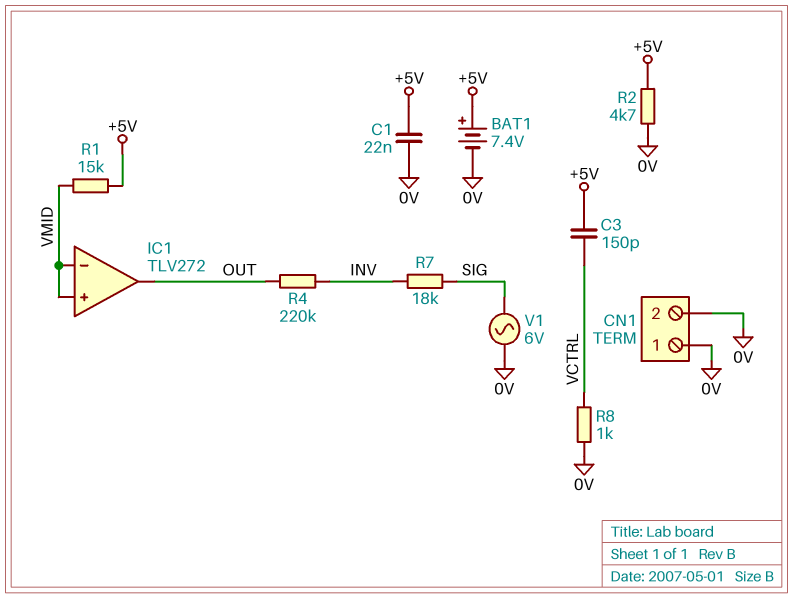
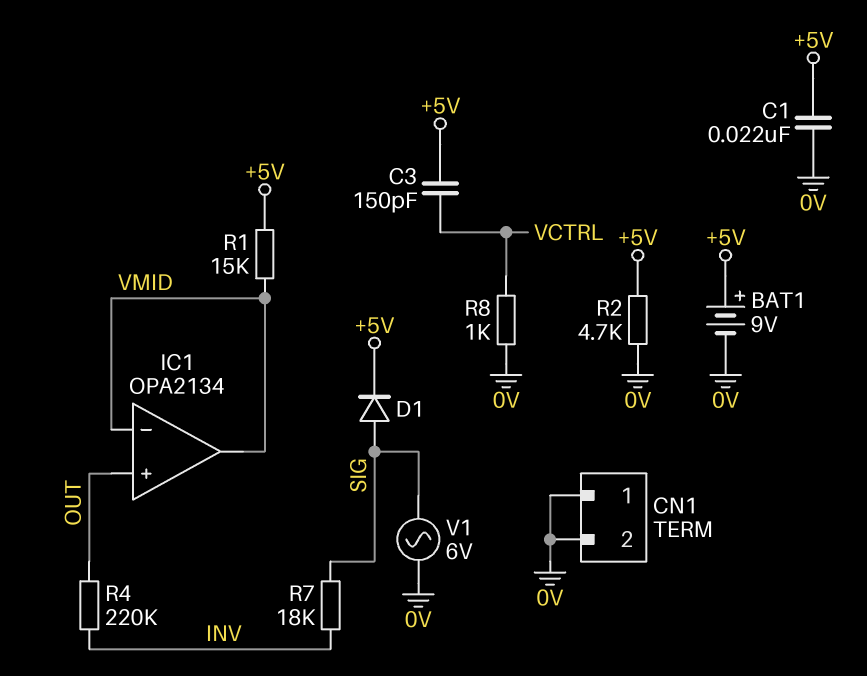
BAT1: 7.4V (plus +5V, minus 0V) -> 9V (plus +5V, minus 0V)
D1: none -> diode (A SIG, K +5V)
IC1: TLV272 -> OPA2134
IC1 pin in+: VMID -> OUT
IC1 pin out: OUT -> VMID

